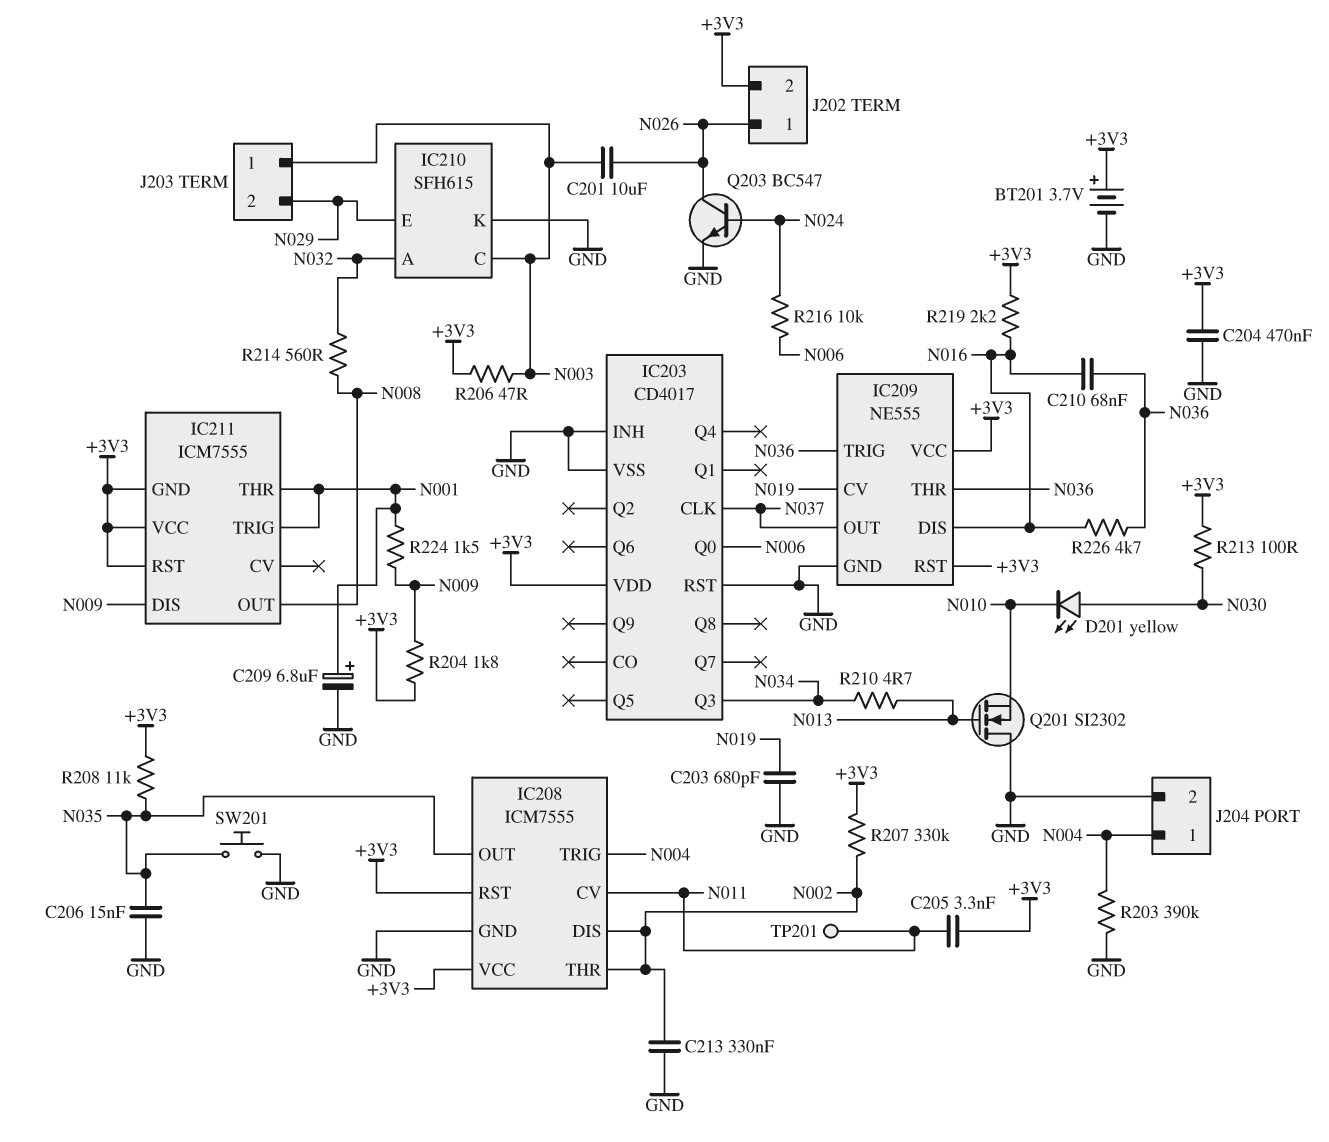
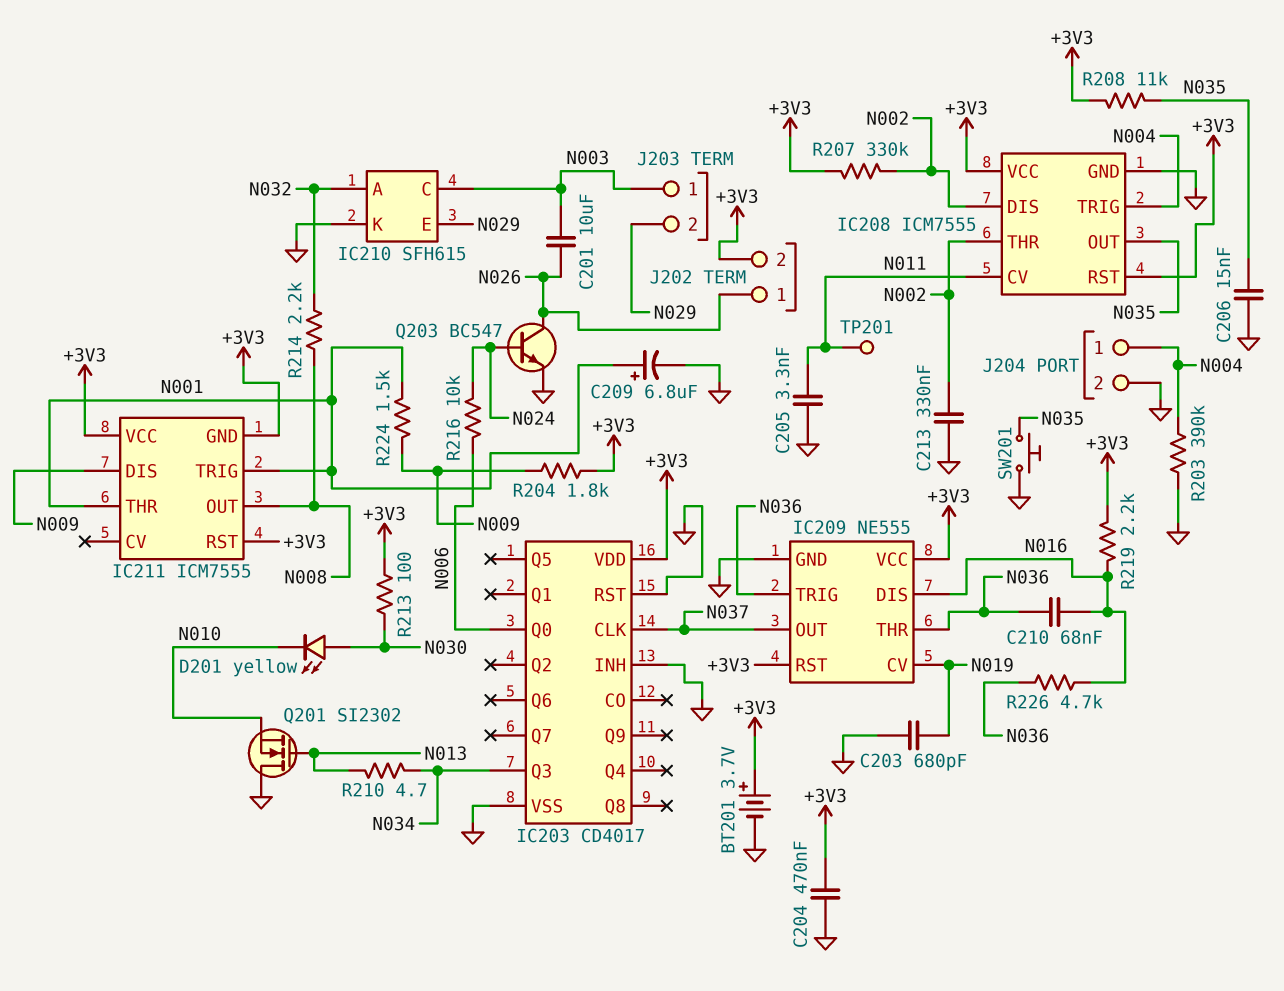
C205: 3.3nF (+3V3, N011) -> 3.3nF (GND, N011)
R206: 47 (+3V3, N003) -> none
R214: 560 (N008, N032) -> 2.2k (N008, N032)

